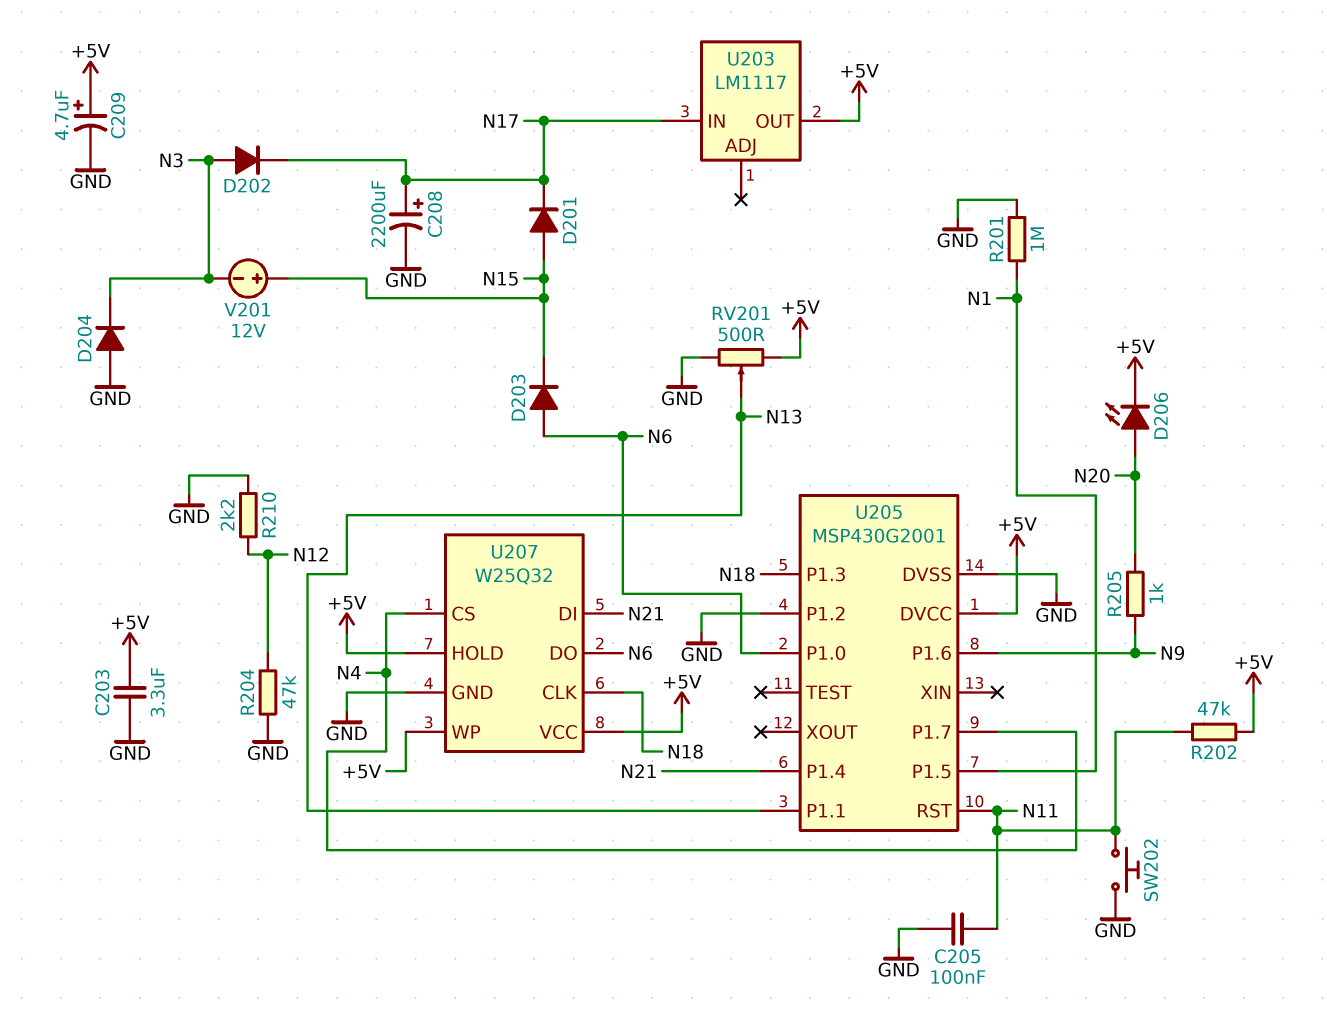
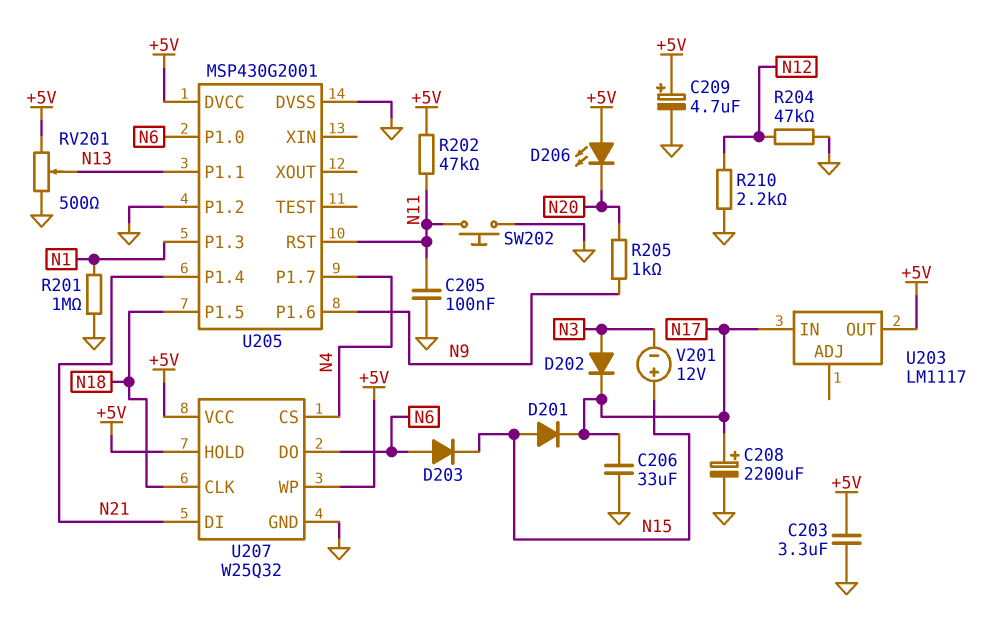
C206: none -> 33uF (GND, N17)
D204: diode (A GND, K N3) -> none
D206: LED (A N20, K +5V) -> LED (A +5V, K N20)
U205 pin P1.3: N18 -> N1
U205 pin P1.5: N1 -> N18

